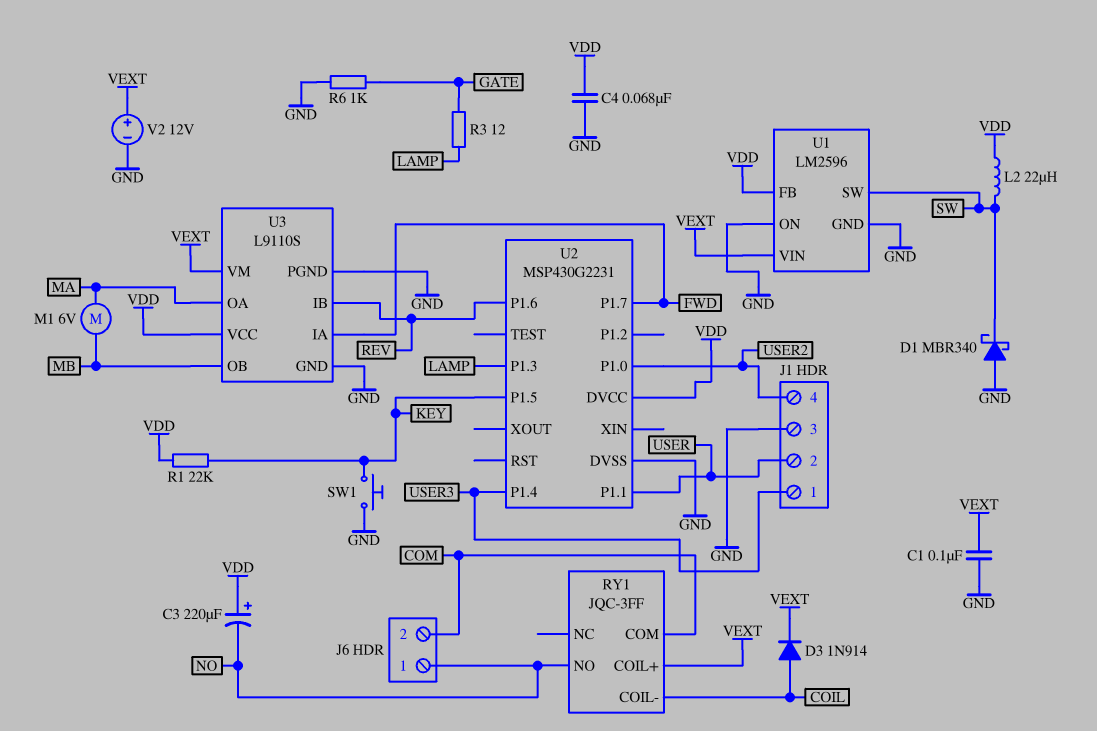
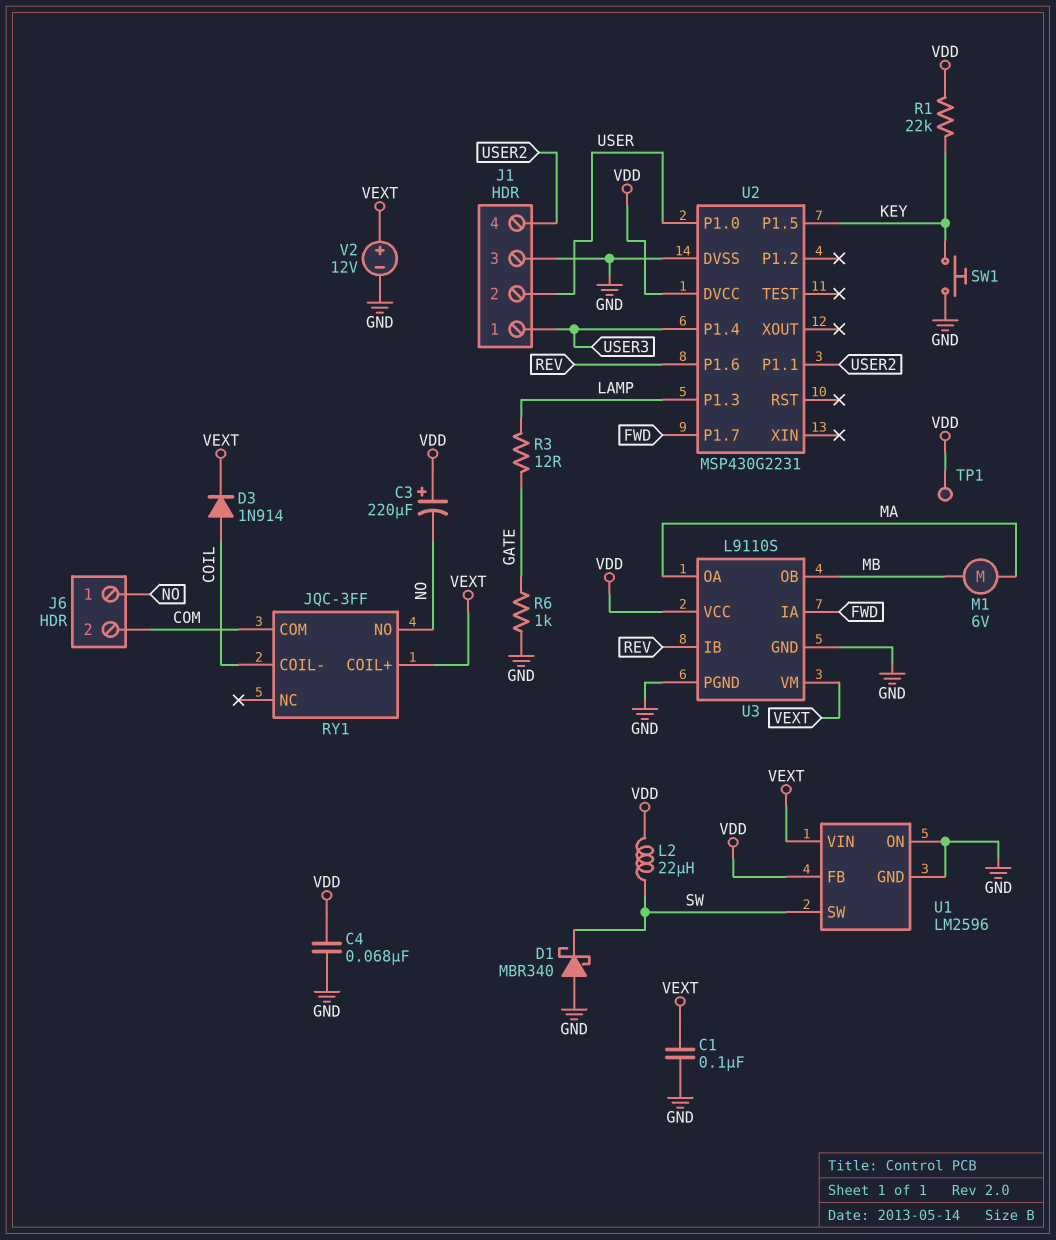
TP1: none -> test point (VDD)
U2 pin P1.0: USER2 -> USER
U2 pin P1.1: USER -> USER2

